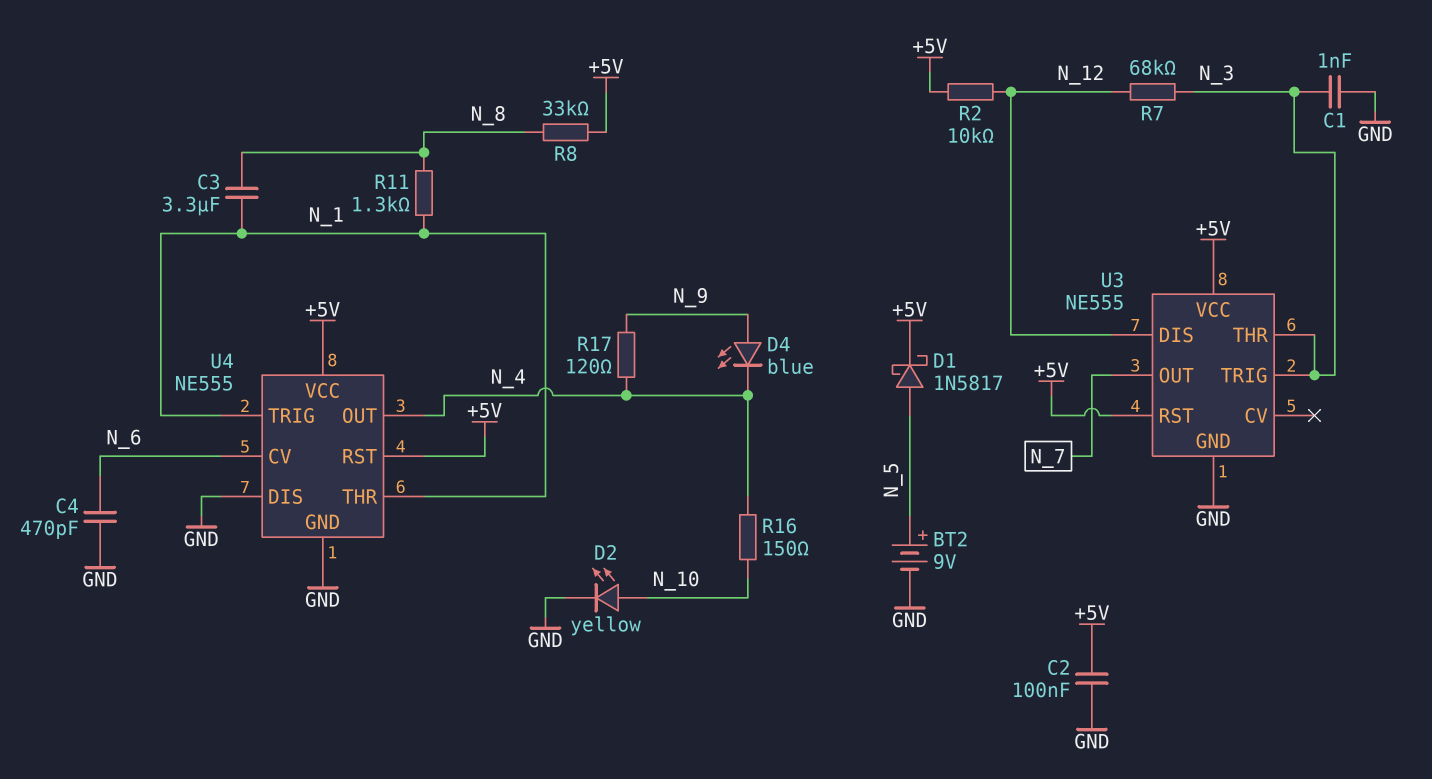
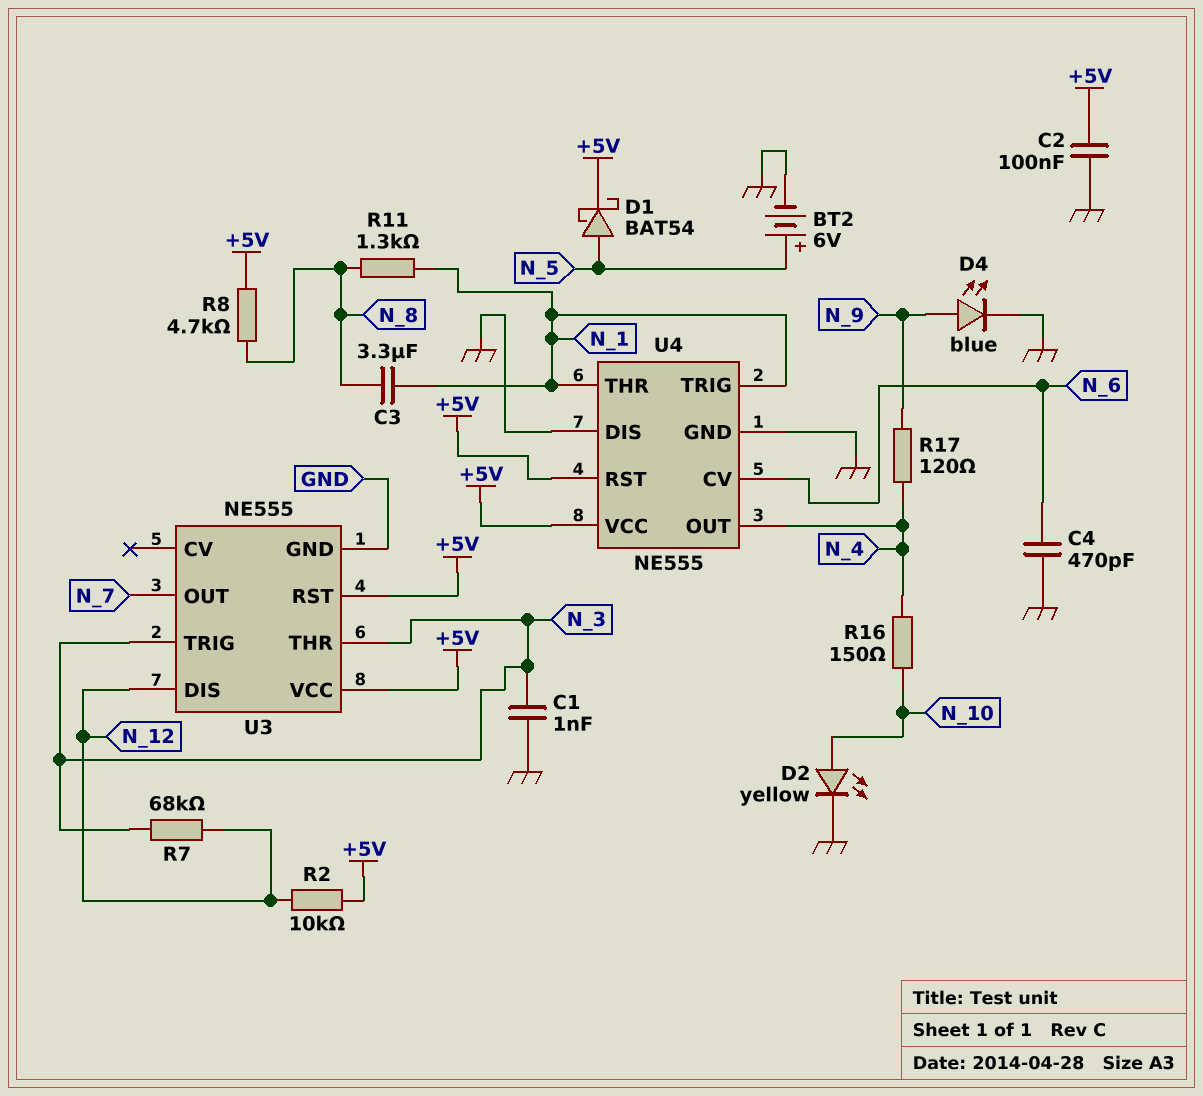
BT2: 9V (plus N_5, minus GND) -> 6V (plus N_5, minus GND)
D1: schottky 1N5817 (A N_5, K +5V) -> schottky BAT54 (A N_5, K +5V)
D4: LED blue (A N_9, K N_4) -> LED blue (A N_9, K GND)
R8: 33k (+5V, N_8) -> 4.7k (+5V, N_8)

